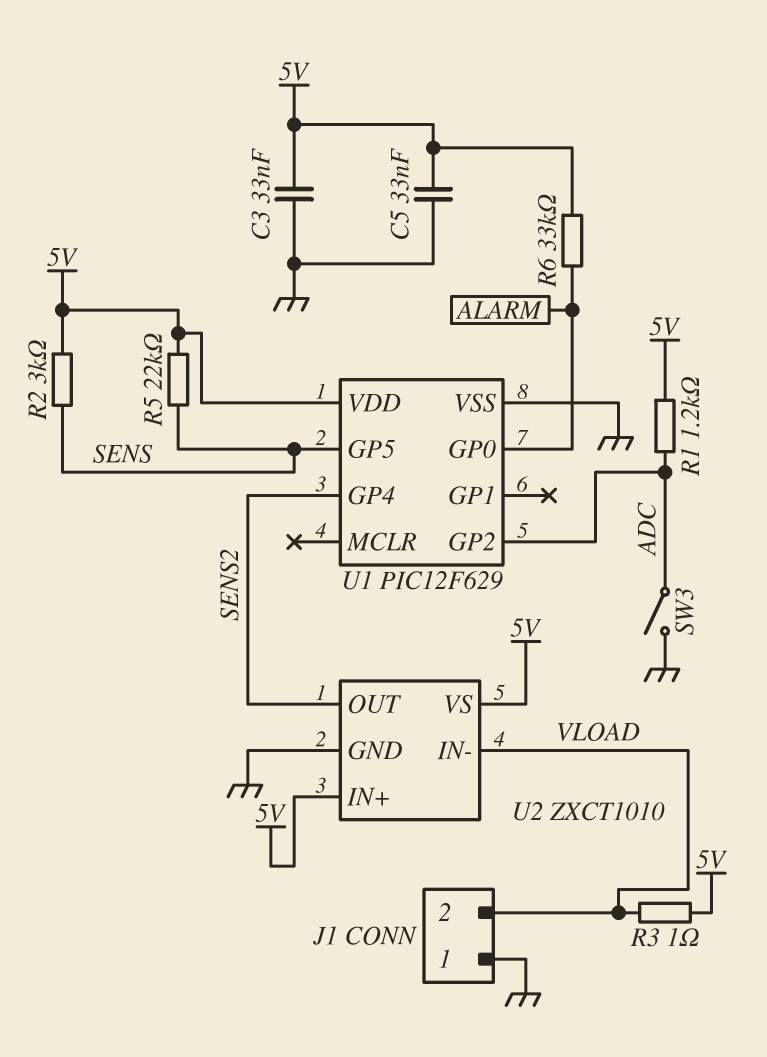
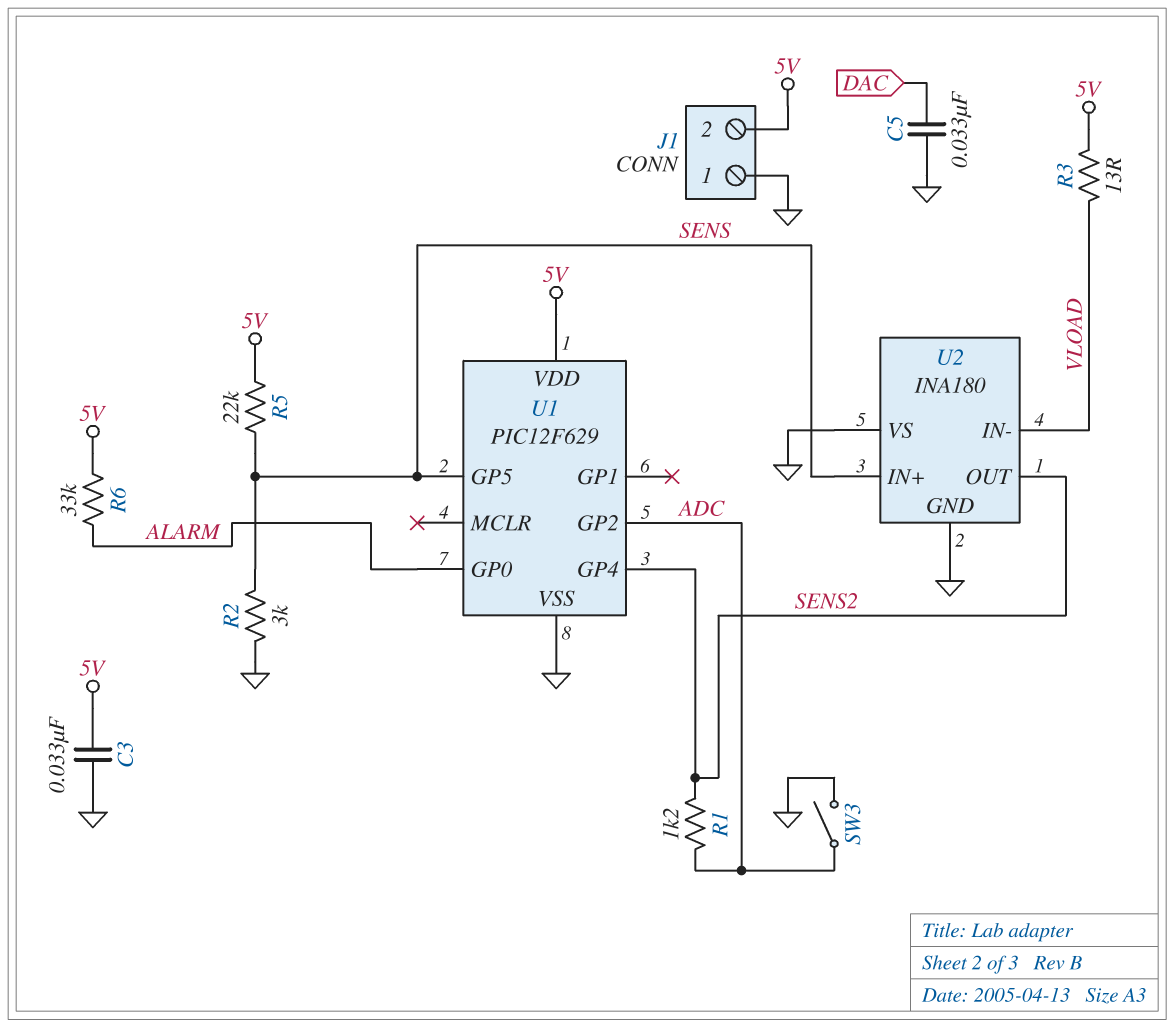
C5: 33nF (5V, GND) -> 33nF (DAC, GND)
J1 pin 2: VLOAD -> 5V
R1: 1.2k (5V, ADC) -> 1.2k (ADC, SENS2)
R2: 3k (5V, SENS) -> 3k (GND, SENS)
R3: 1 (5V, VLOAD) -> 13 (5V, VLOAD)
U2: ZXCT1010 -> INA180
U2 pin IN+: 5V -> SENS
U2 pin VS: 5V -> GND

